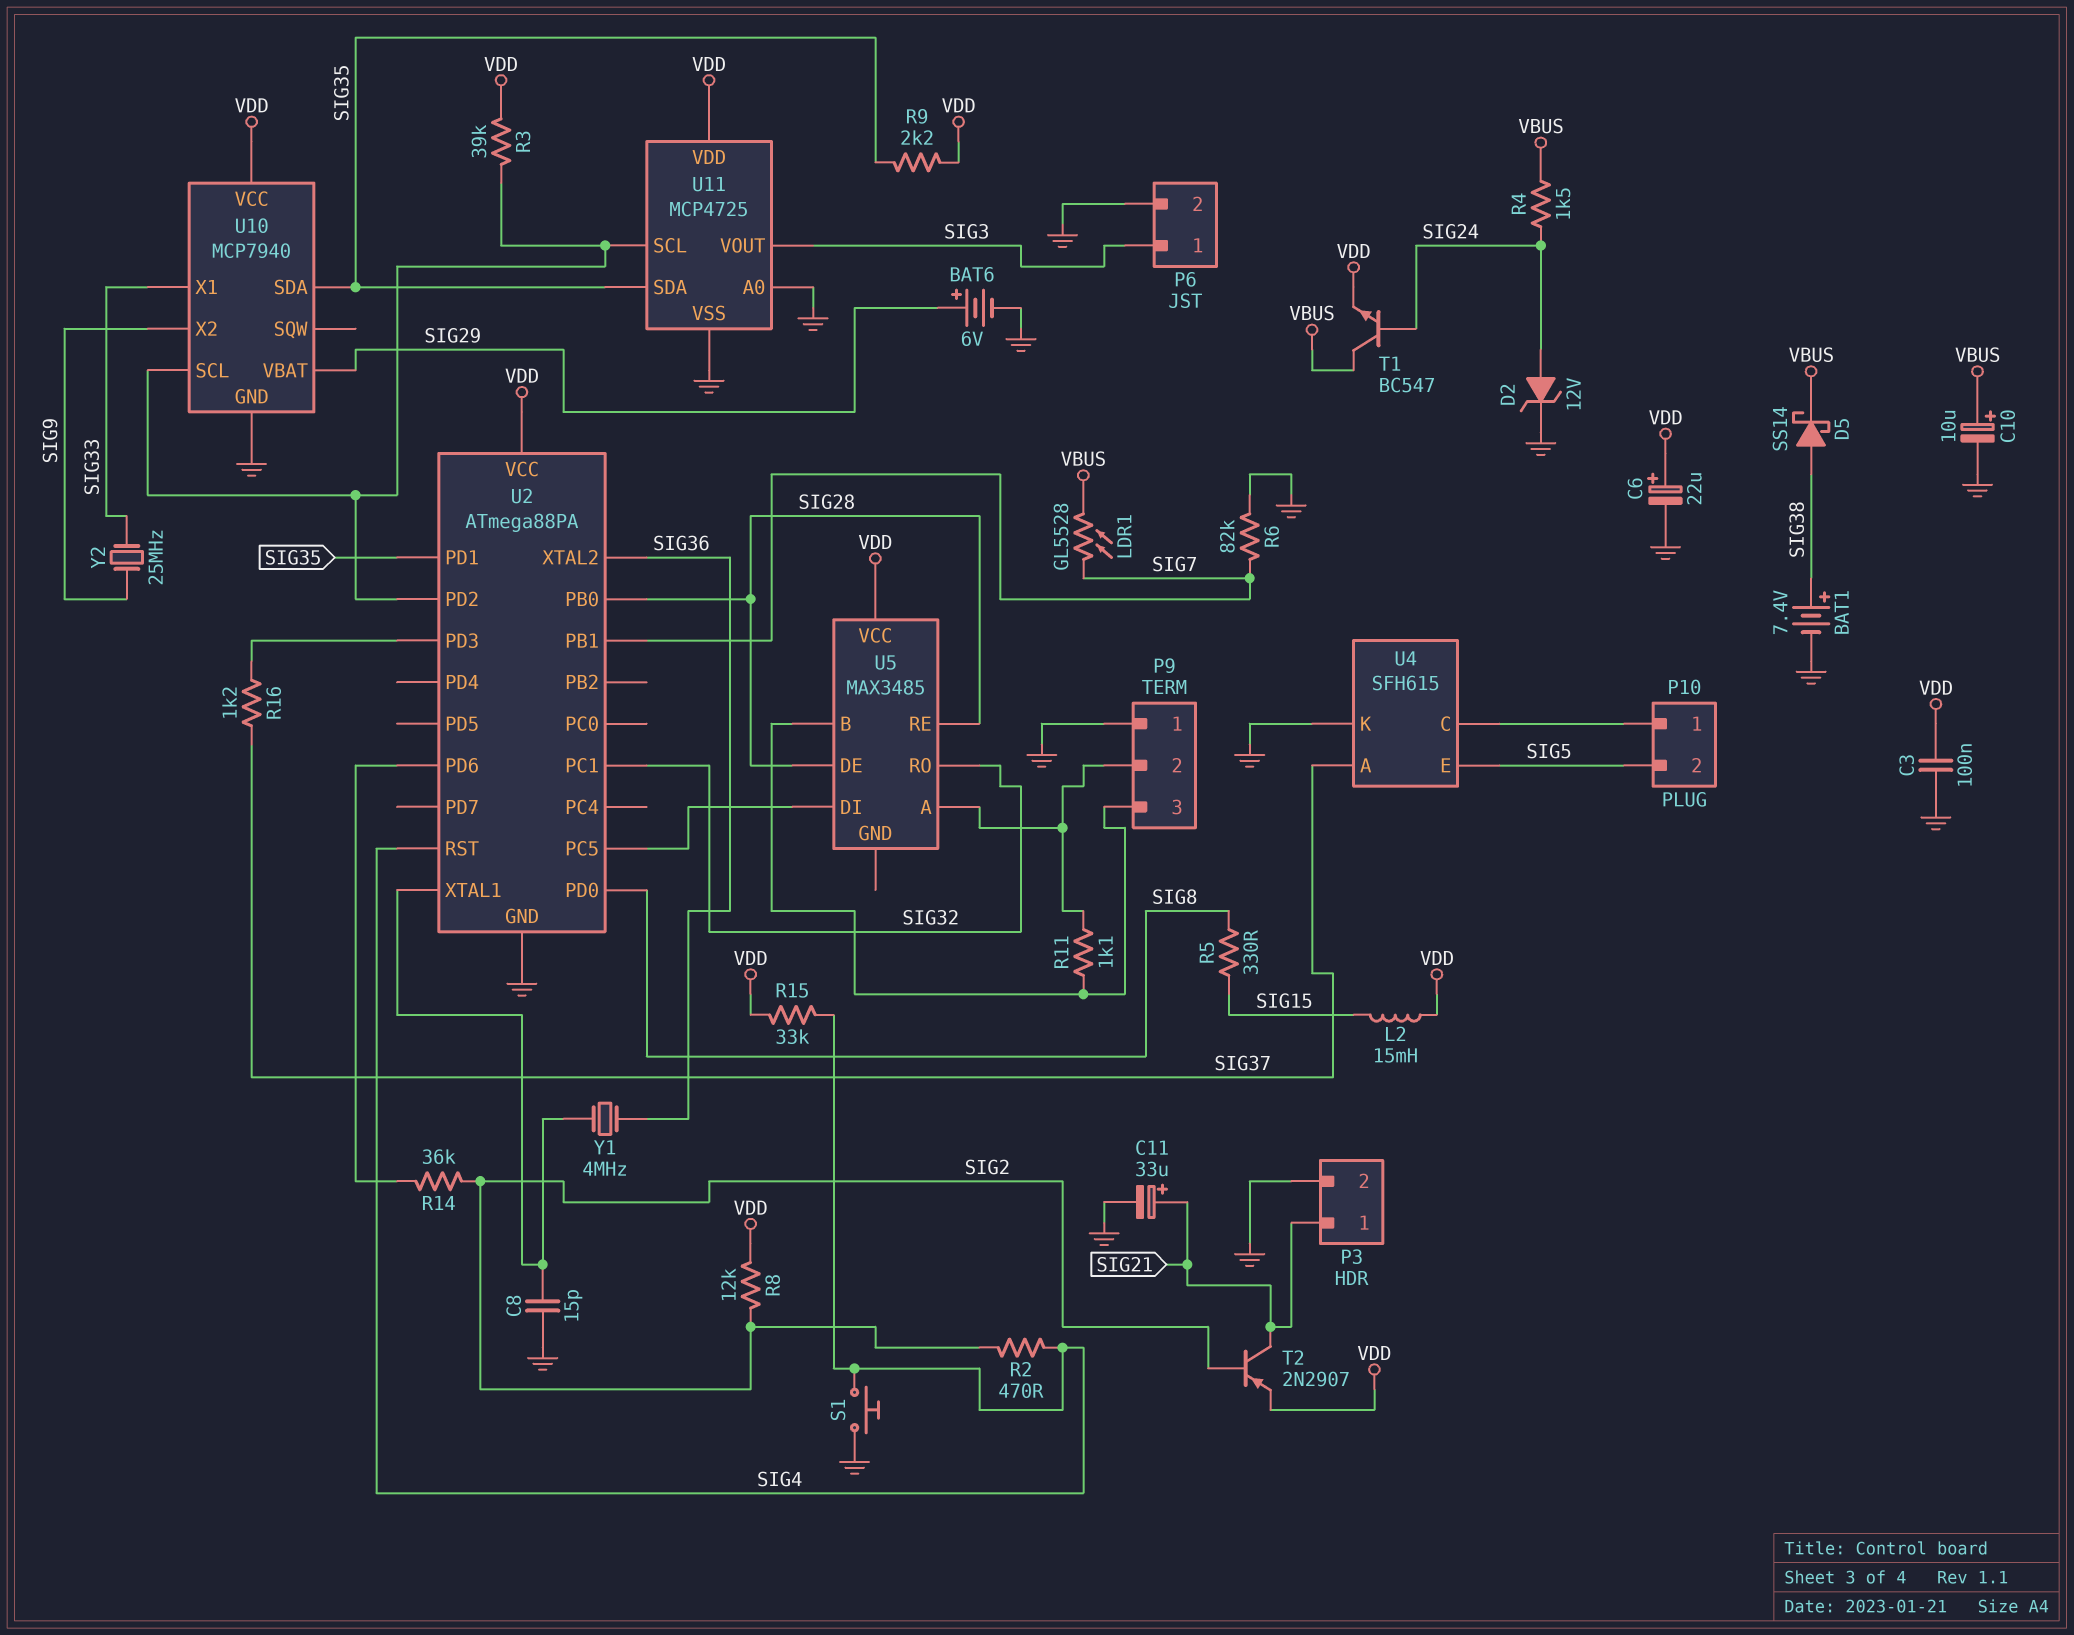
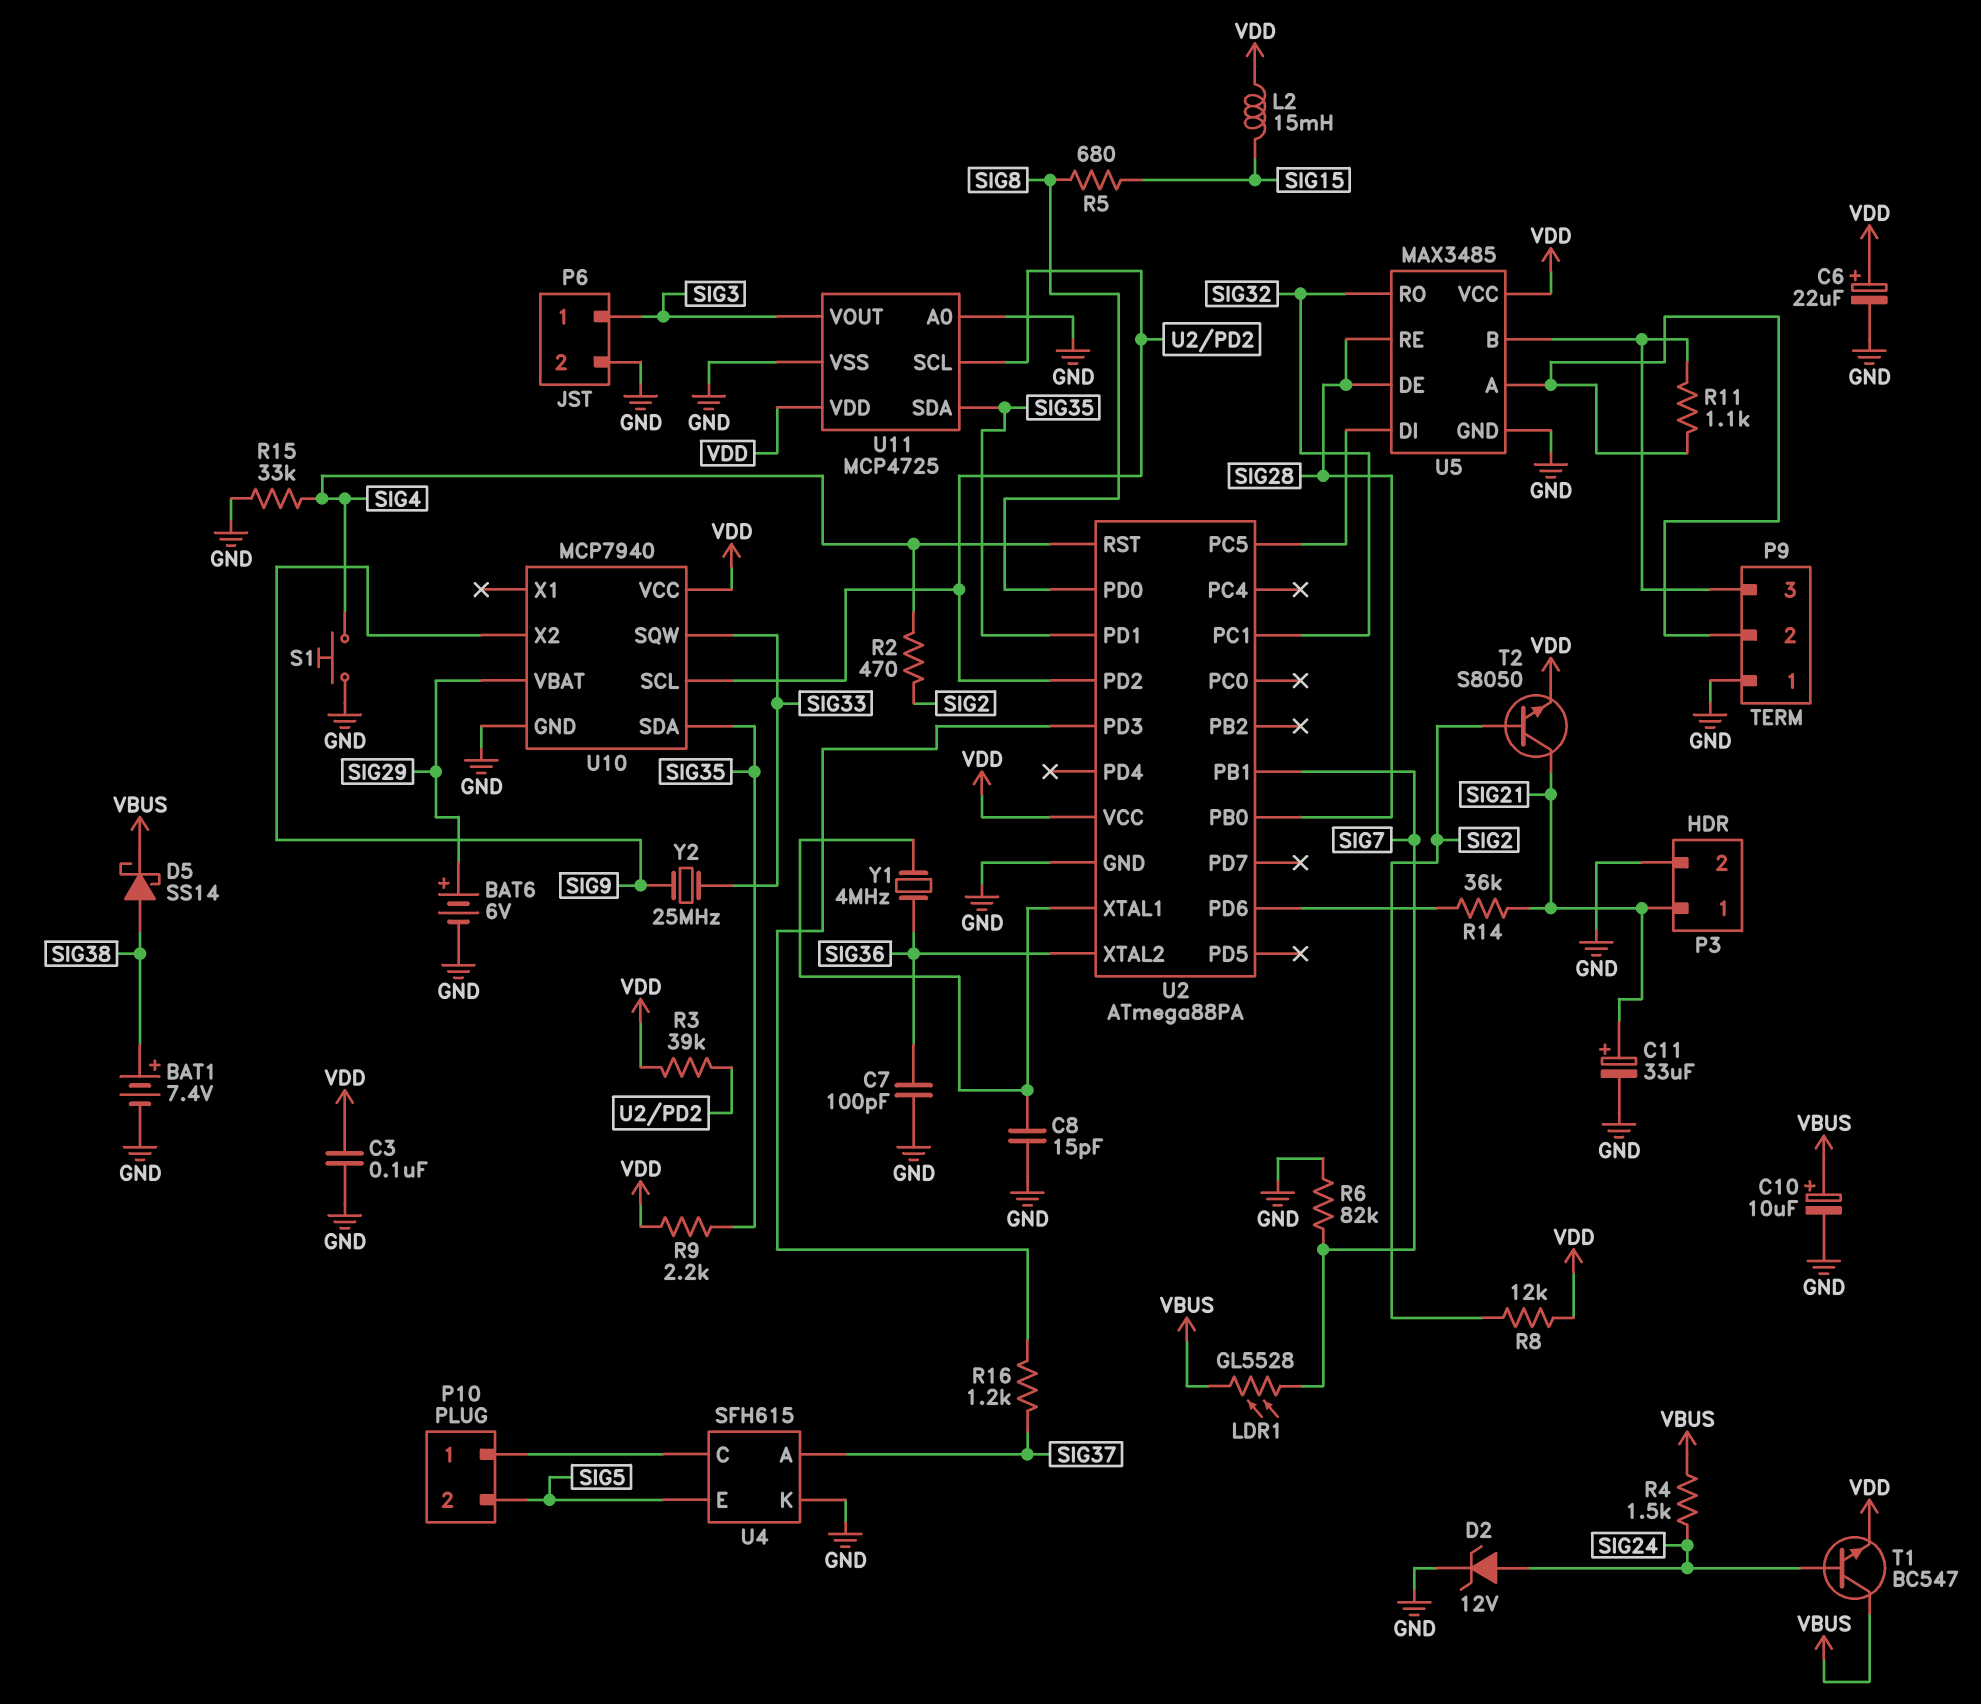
C7: none -> 100pF (GND, SIG36)
R5: 330 (SIG8, SIG15) -> 680 (SIG8, SIG15)
R14: 36k (SIG2, U2/PD6) -> 36k (SIG21, U2/PD6)
R15: 33k (SIG4, VDD) -> 33k (GND, SIG4)
T2: PNP 2N2907 (B SIG2, C SIG21, E VDD) -> NPN S8050 (B SIG2, C SIG21, E VDD)
U5 pin GND: none -> GND
U10 pin SQW: none -> SIG33
U10 pin X1: SIG33 -> none

